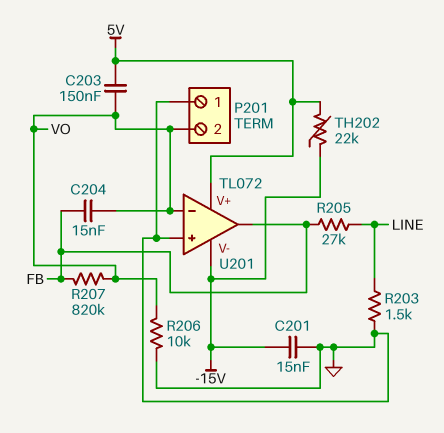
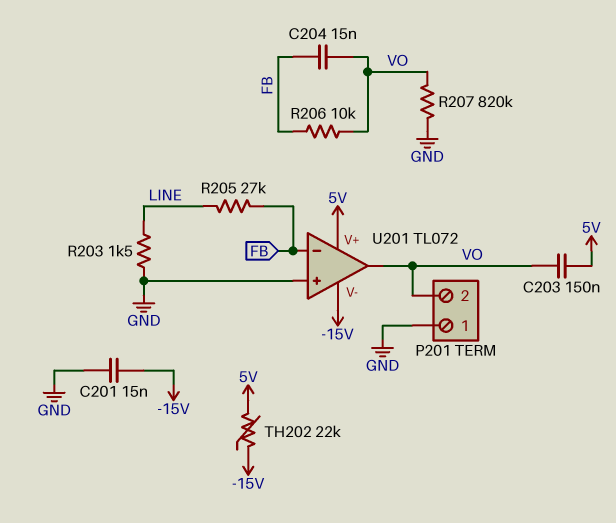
R206: 10k (GND, VO) -> 10k (FB, VO)
R207: 820k (FB, VO) -> 820k (GND, VO)
U201 pin in-: VO -> FB
U201 pin out: FB -> VO

